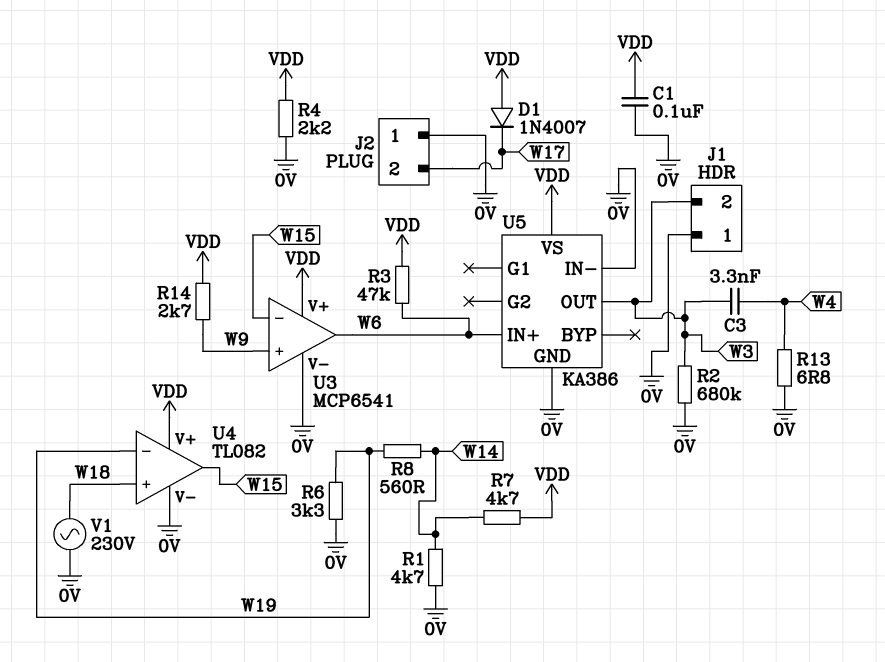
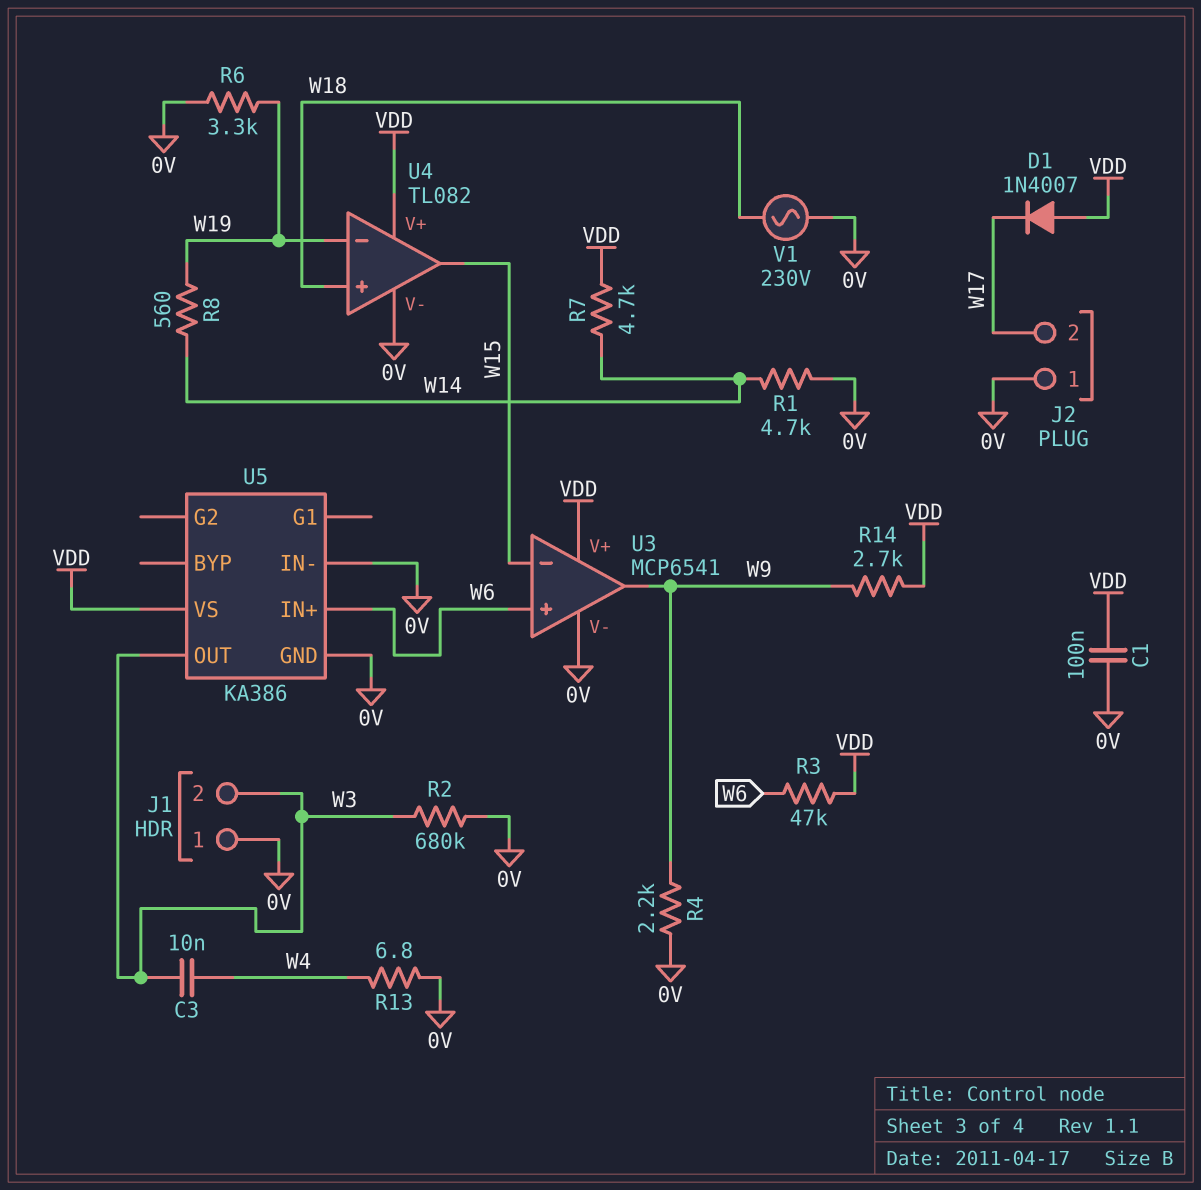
C3: 3.3nF (W3, W4) -> 10nF (W3, W4)
R4: 2.2k (0V, VDD) -> 2.2k (0V, W9)
U3 pin in+: W9 -> W6
U3 pin out: W6 -> W9

